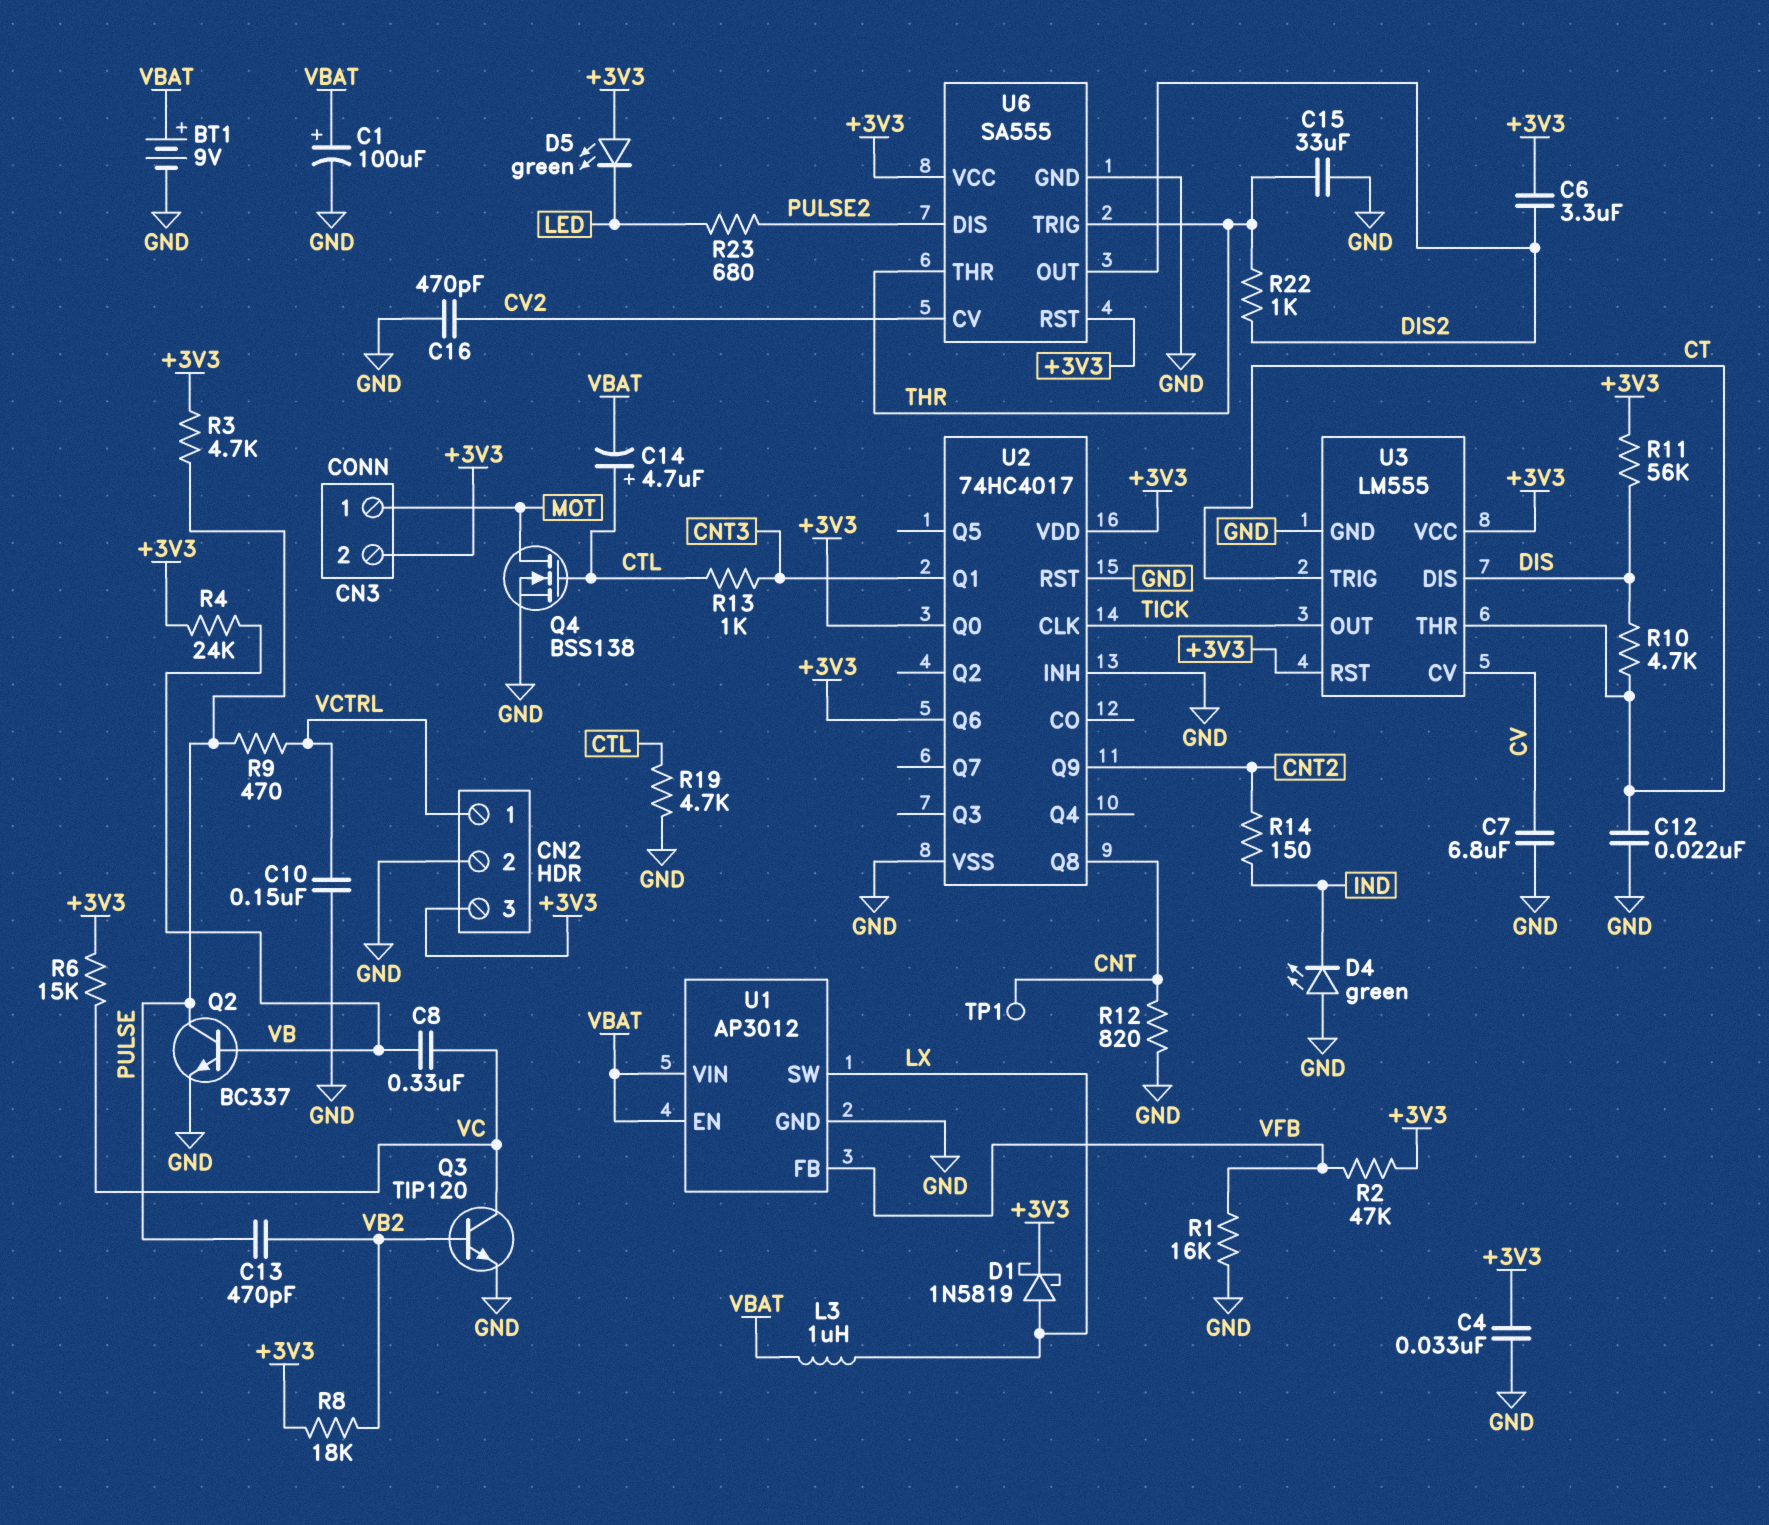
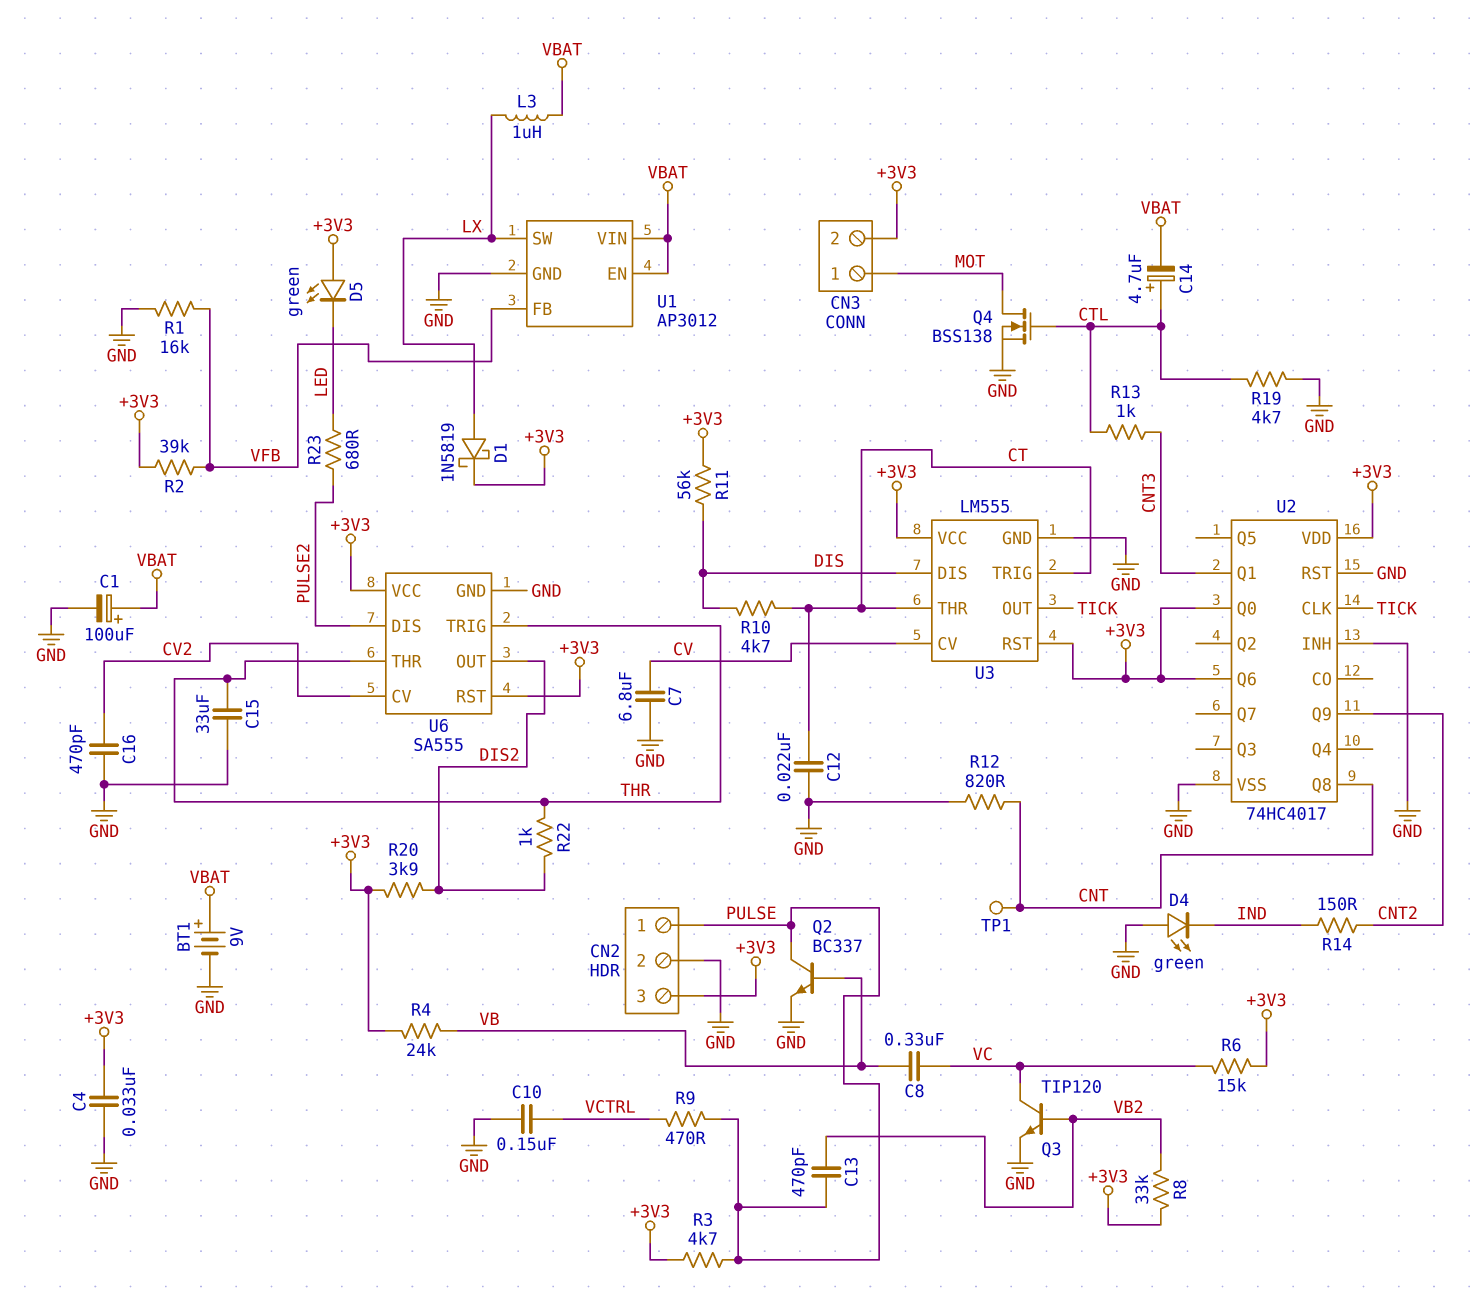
C6: 3.3uF (+3V3, DIS2) -> none
CN2 pin 1: VCTRL -> PULSE
R2: 47k (+3V3, VFB) -> 39k (+3V3, VFB)
R8: 18k (+3V3, VB2) -> 33k (+3V3, VB2)
R20: none -> 3.9k (+3V3, DIS2)

